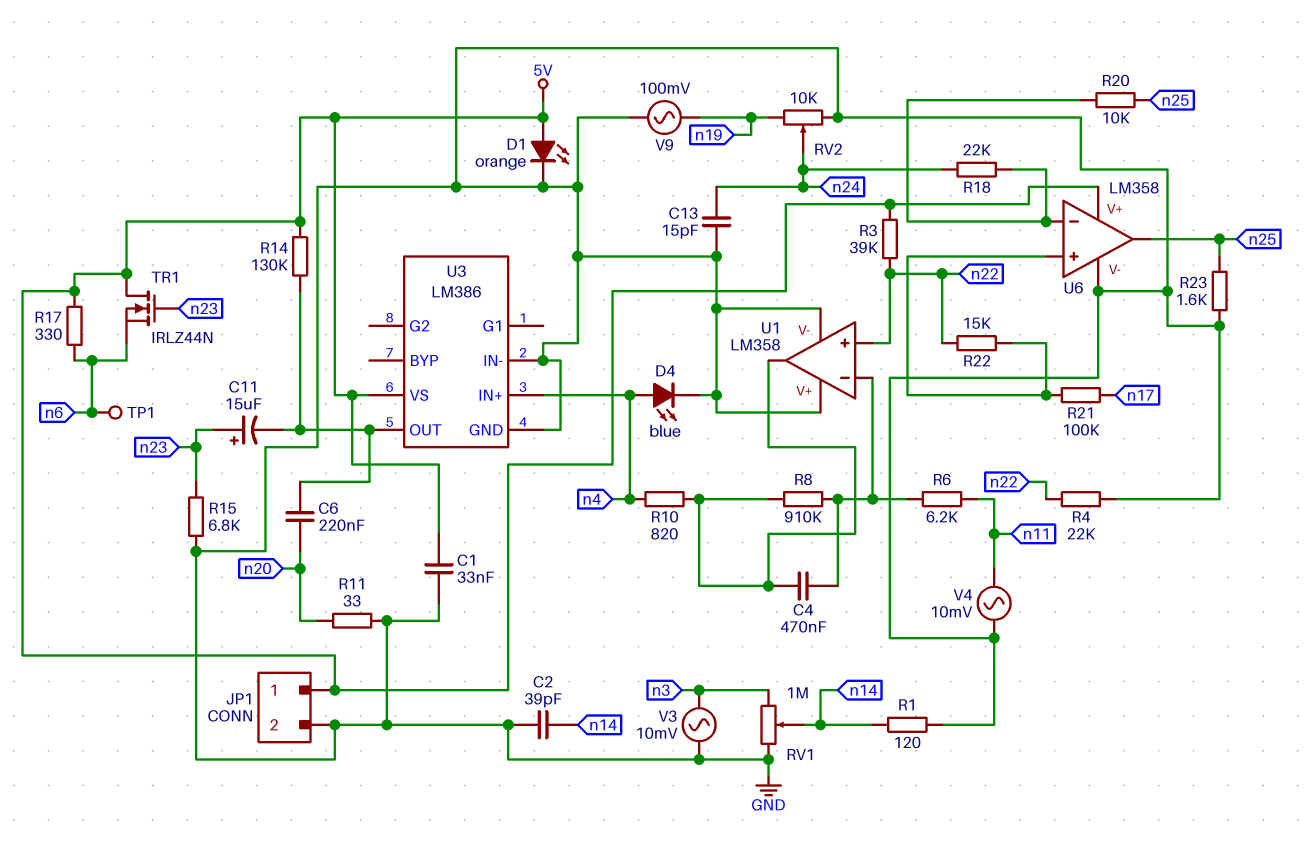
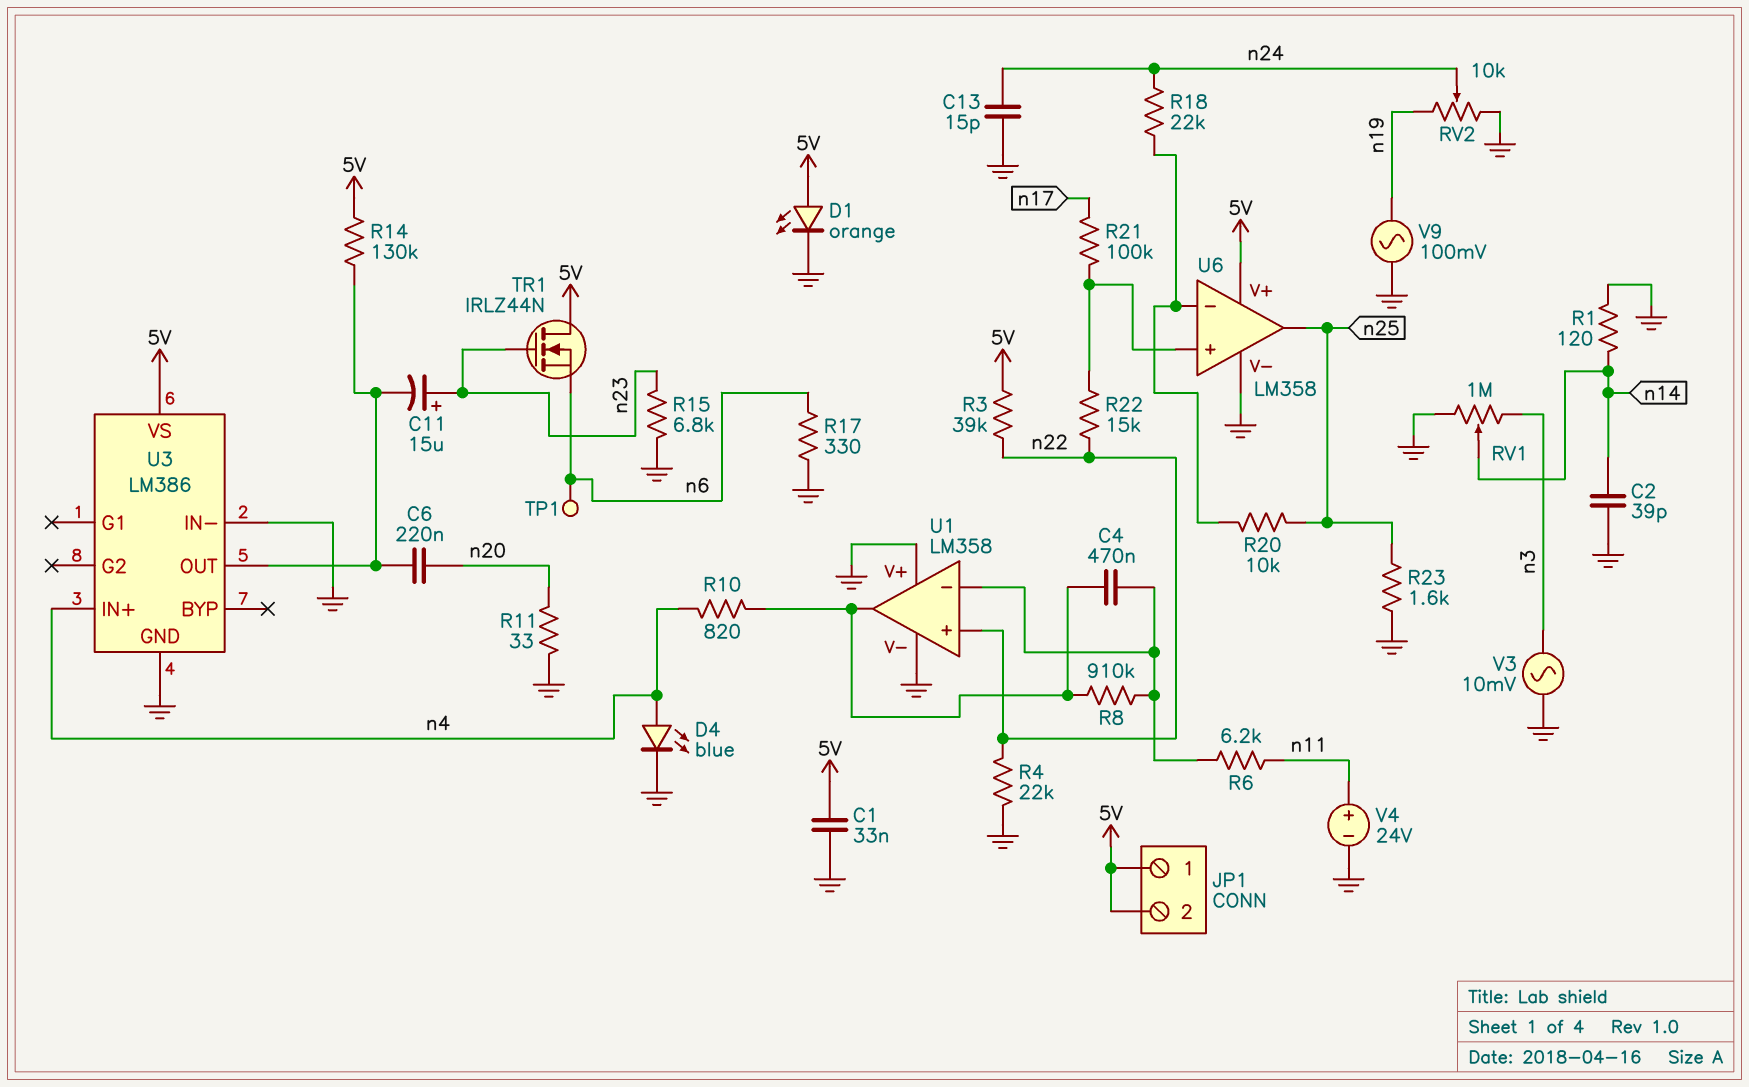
JP1 pin 2: GND -> 5V
R17: 330 (5V, n6) -> 330 (GND, n6)
V4: AC 10mV (GND, n11) -> 24V (plus n11, minus GND)

